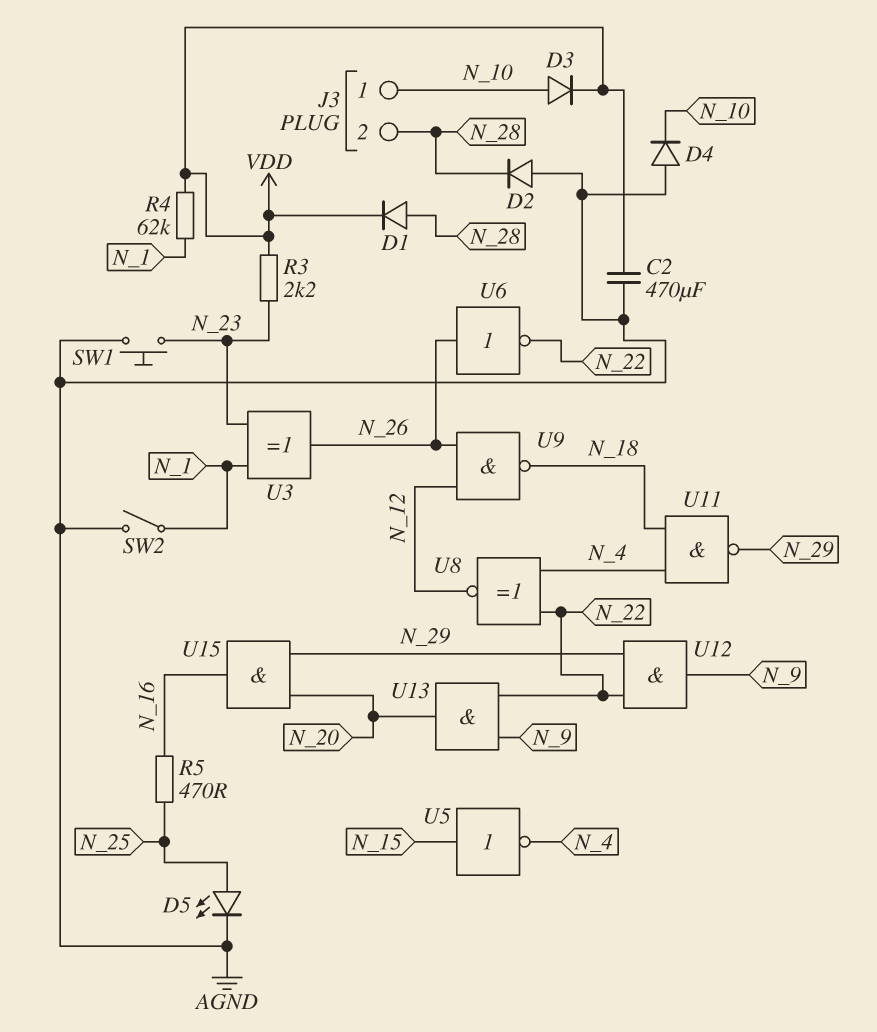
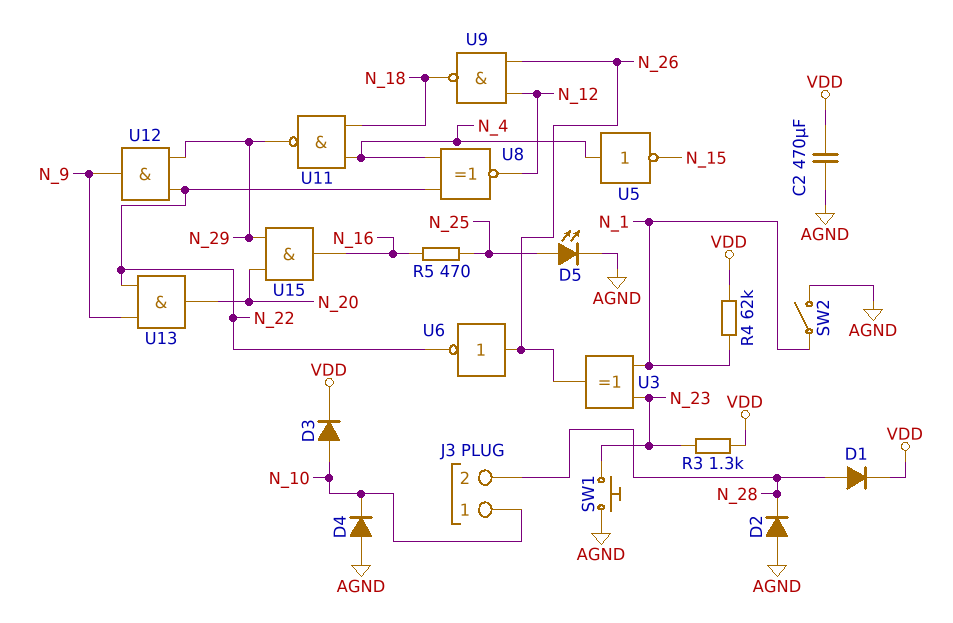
R3: 2.2k (N_23, VDD) -> 1.3k (N_23, VDD)
U5: NOT (in N_15, out N_4) -> NOT (in N_4, out N_15)

